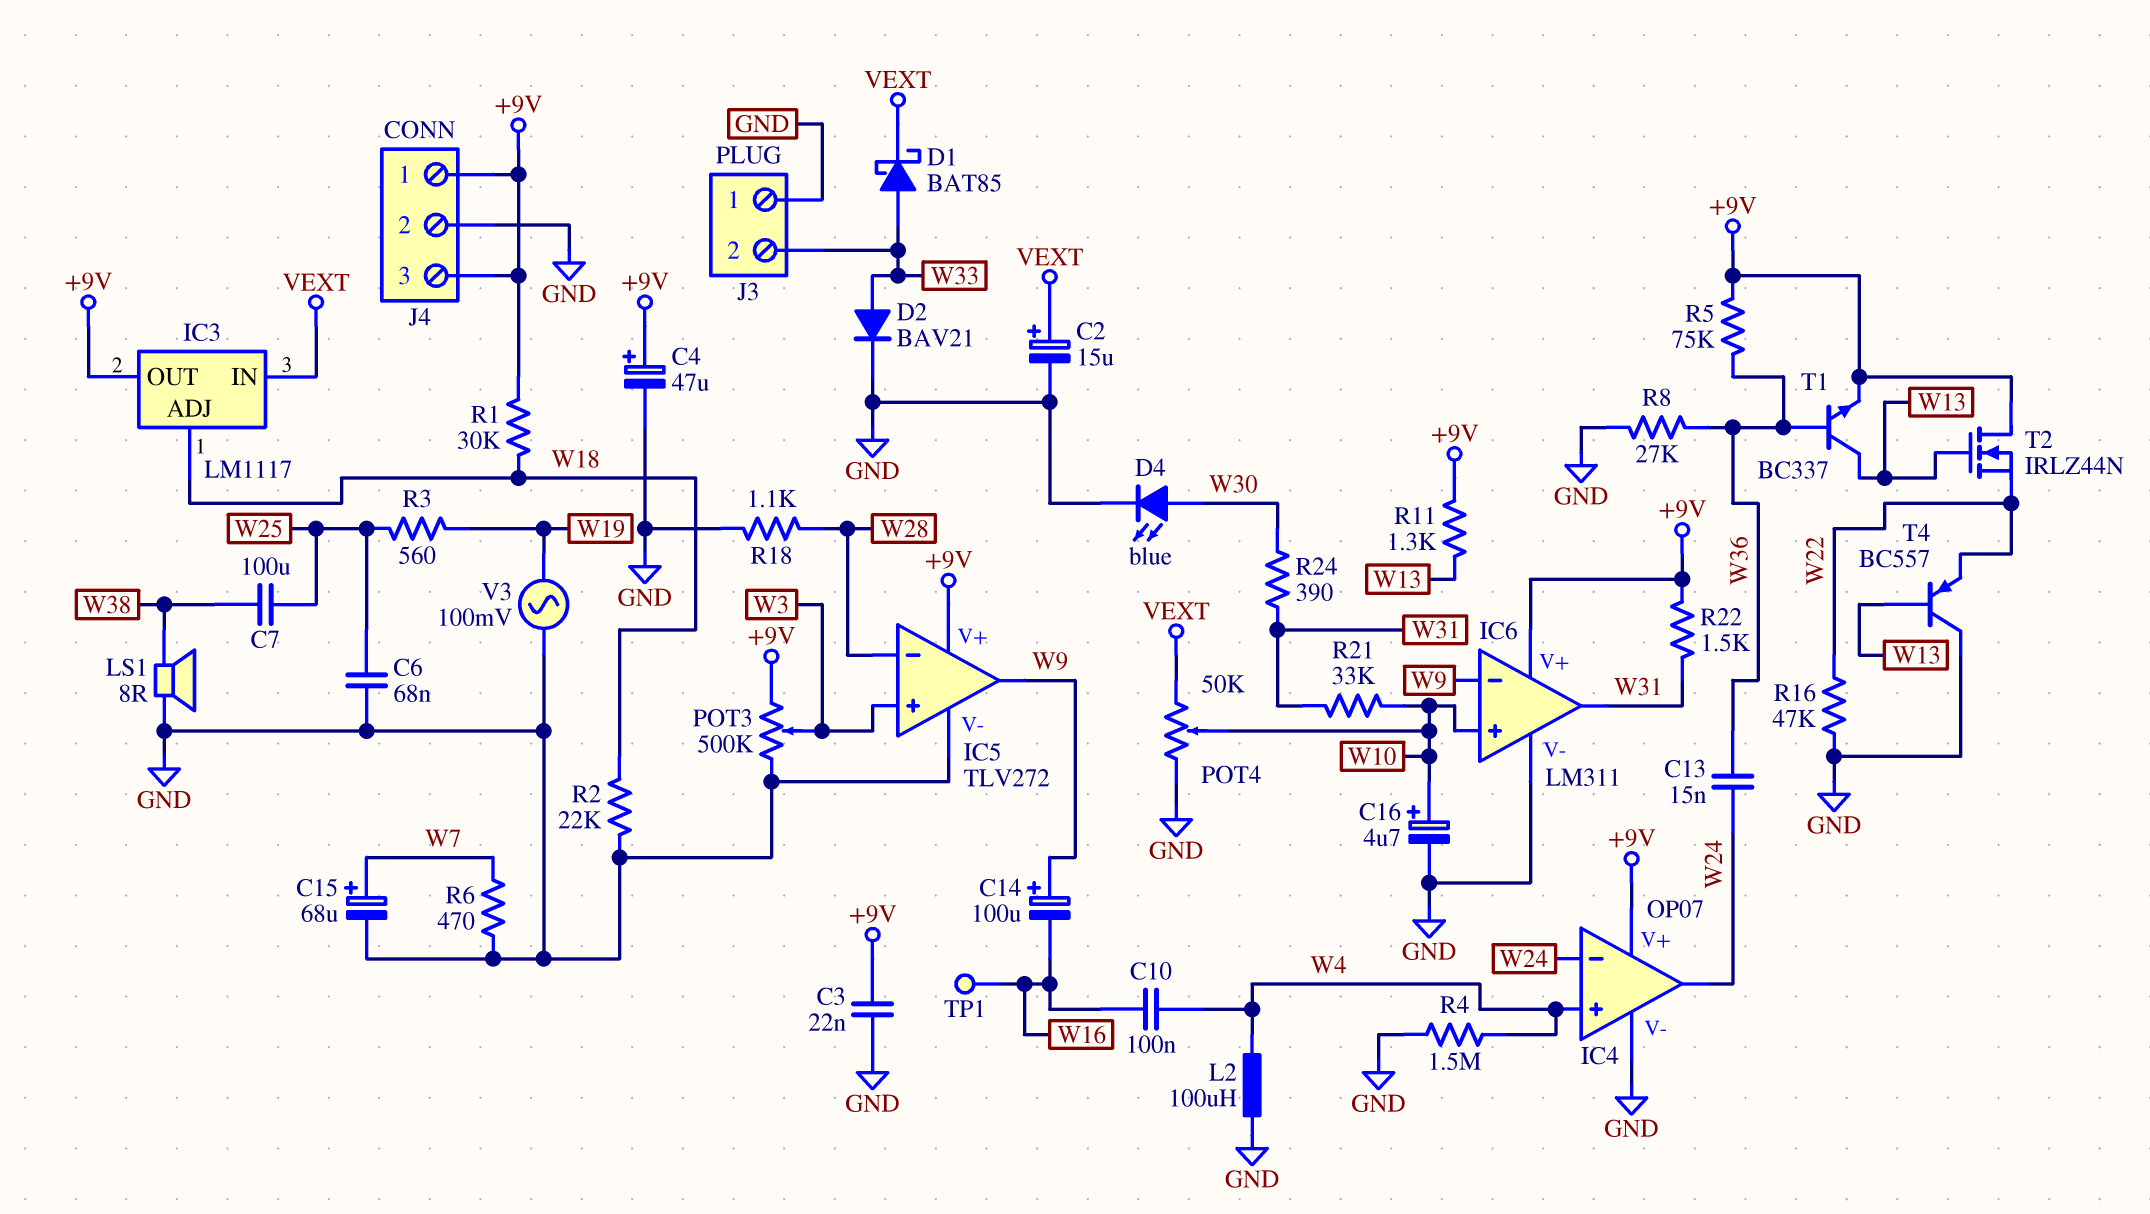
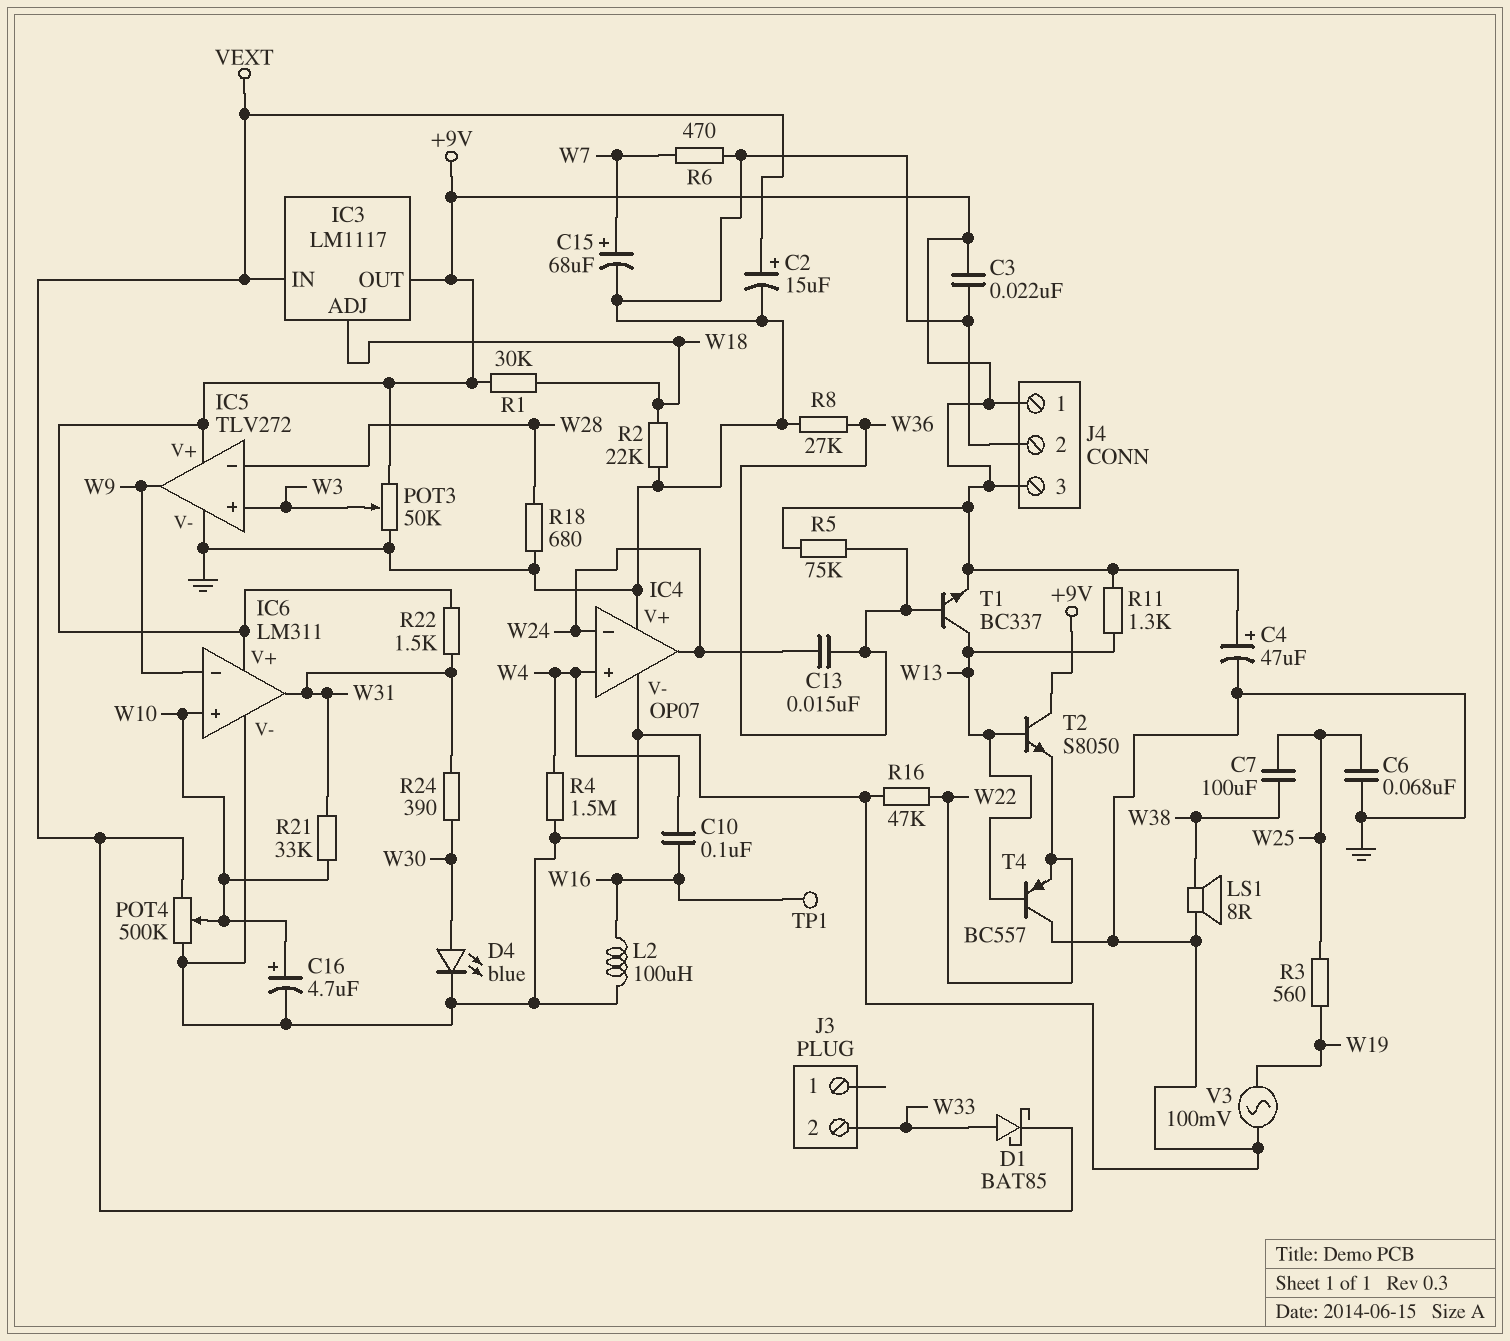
C14: 100uF (plus W9, minus W16) -> none
D2: diode BAV21 (A W33, K GND) -> none
IC4 pin V+: +9V -> GND
J3 pin 1: GND -> none
L2: 100uH (GND, W4) -> 100uH (GND, W16)
POT3: 500k (+9V, GND, wiper W3) -> 50k (+9V, GND, wiper W3)
POT4: 50k (GND, VEXT, wiper W10) -> 500k (GND, VEXT, wiper W10)
R18: 1.1k (GND, W28) -> 680 (GND, W28)
T2: NMOS IRLZ44N (G W13, D +9V, S W22) -> NPN S8050 (B W13, C +9V, E W22)

